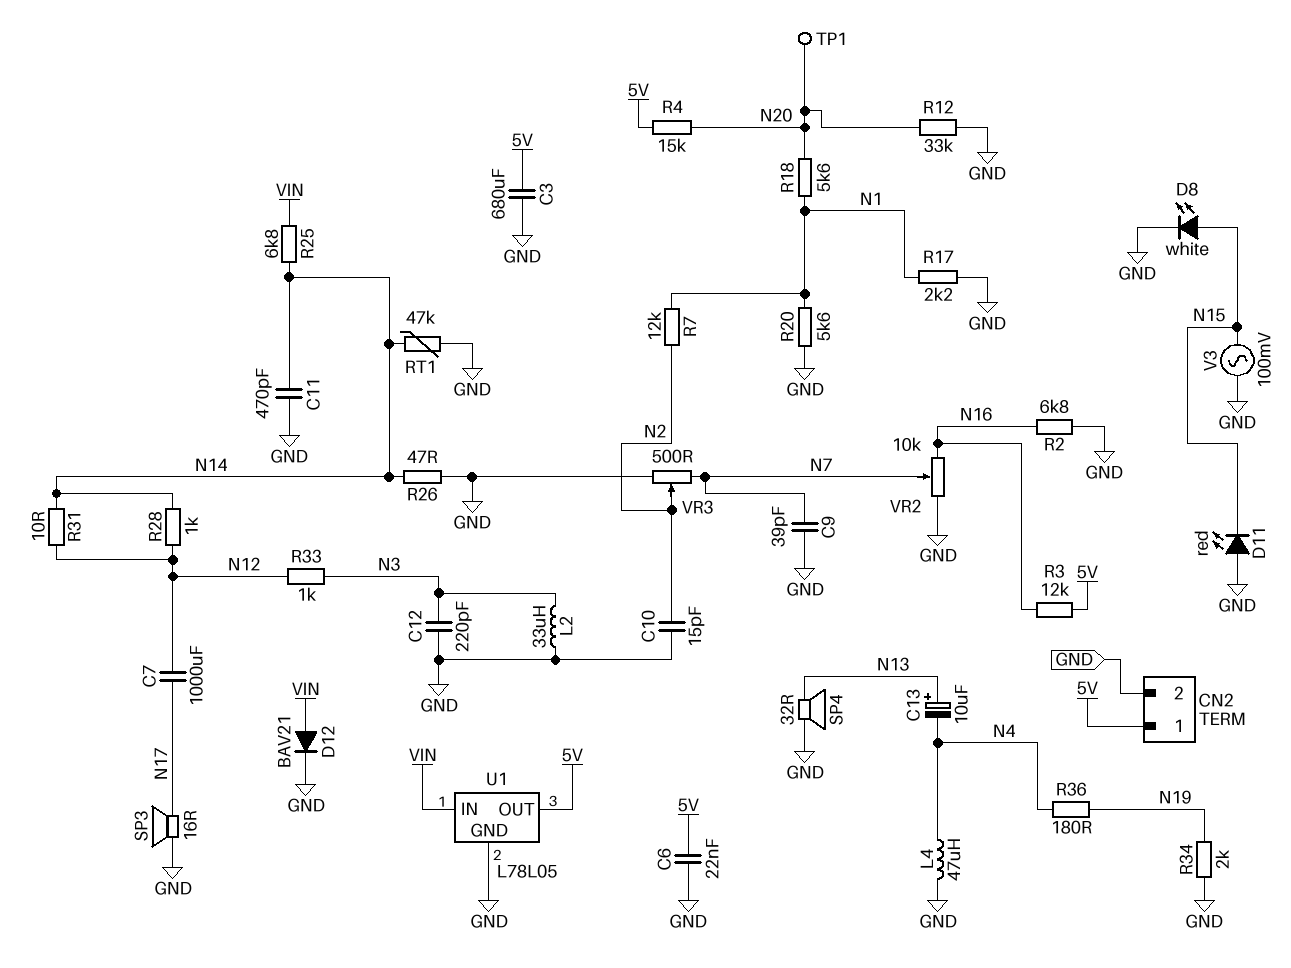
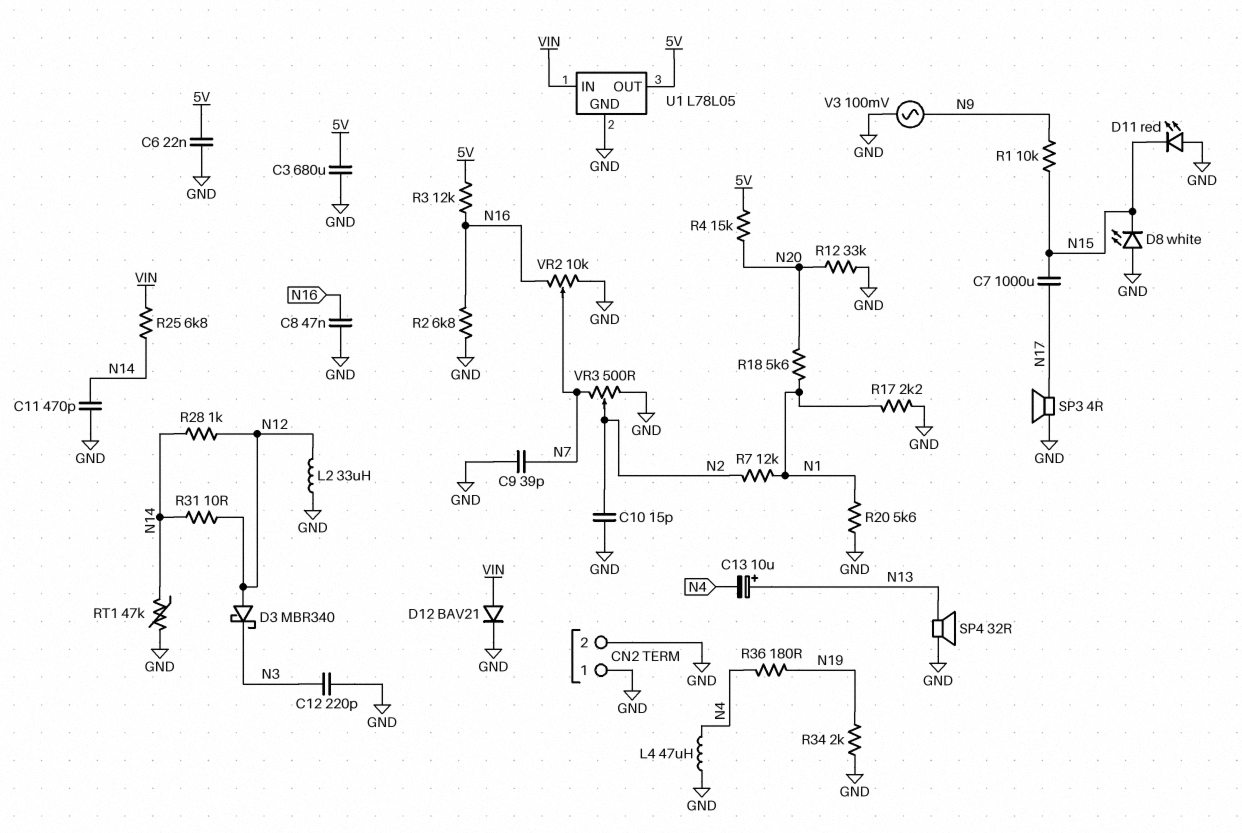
C7: 1000uF (N12, N17) -> 1000uF (N15, N17)
C8: none -> 47nF (GND, N16)
CN2 pin 1: 5V -> GND
D3: none -> schottky MBR340 (A N12, K N3)
D8: LED white (A N15, K GND) -> LED white (A GND, K N15)
L2: 33uH (GND, N3) -> 33uH (GND, N12)
R1: none -> 10k (N9, N15)
R26: 47 (GND, N14) -> none
R33: 1k (N3, N12) -> none
SP3: speaker 16R (GND, N17) -> speaker 4R (GND, N17)
TP1: test point (N20) -> none
V3: AC 100mV (GND, N15) -> AC 100mV (GND, N9)

